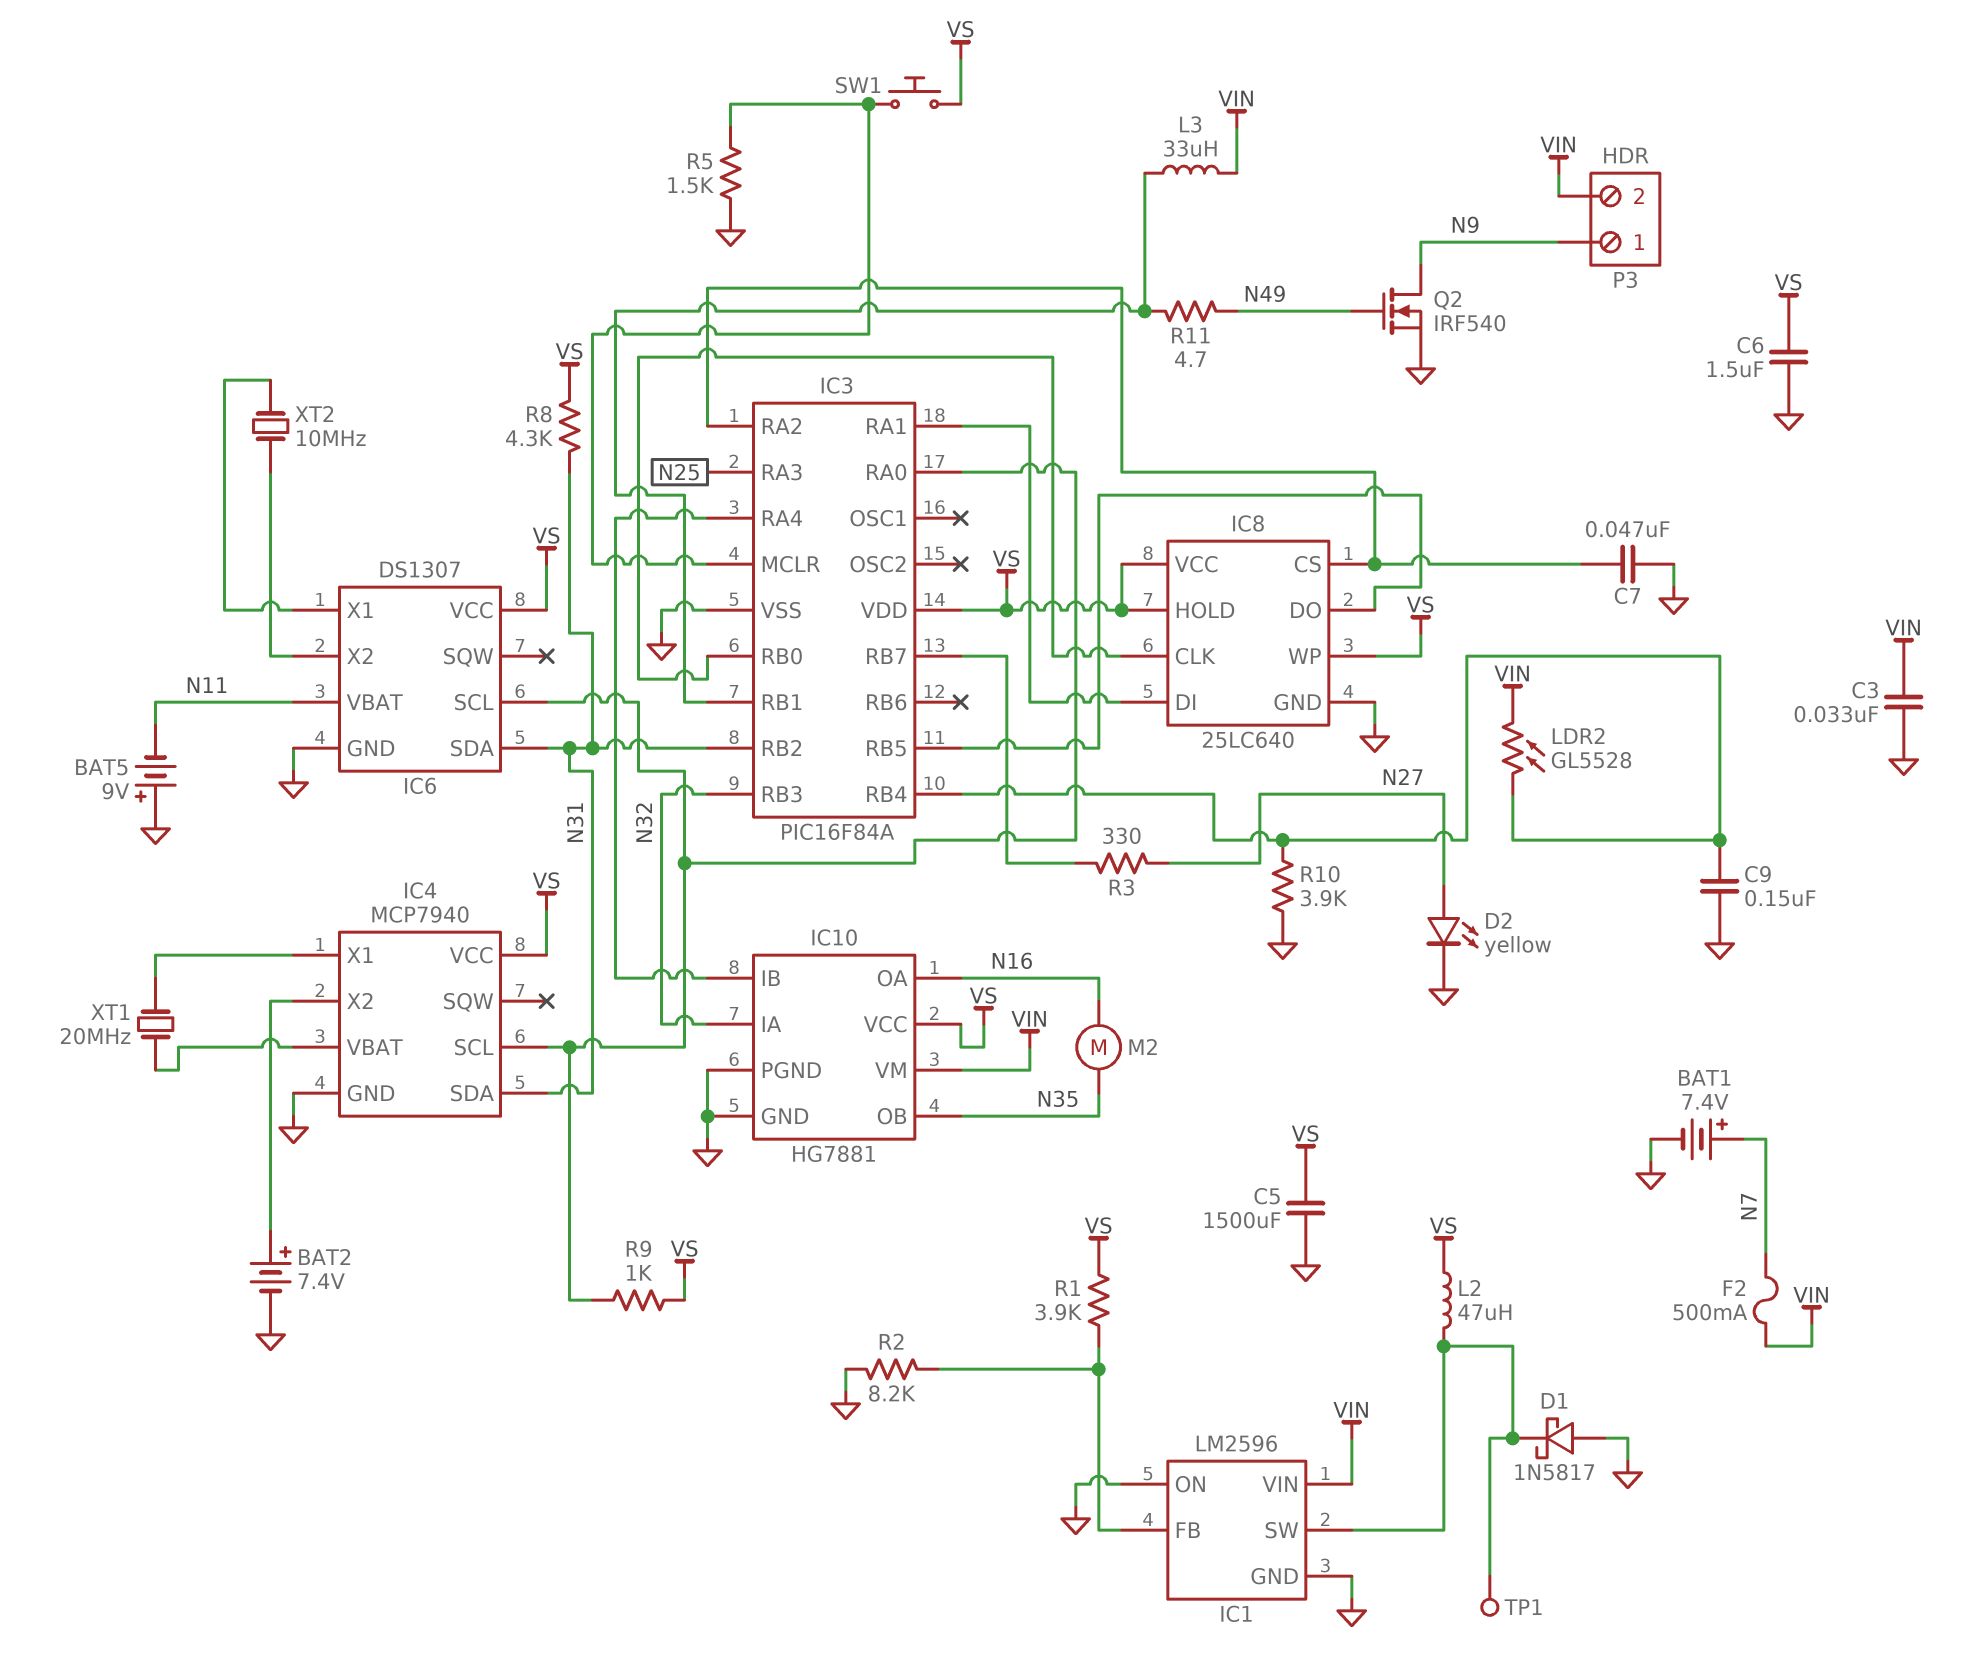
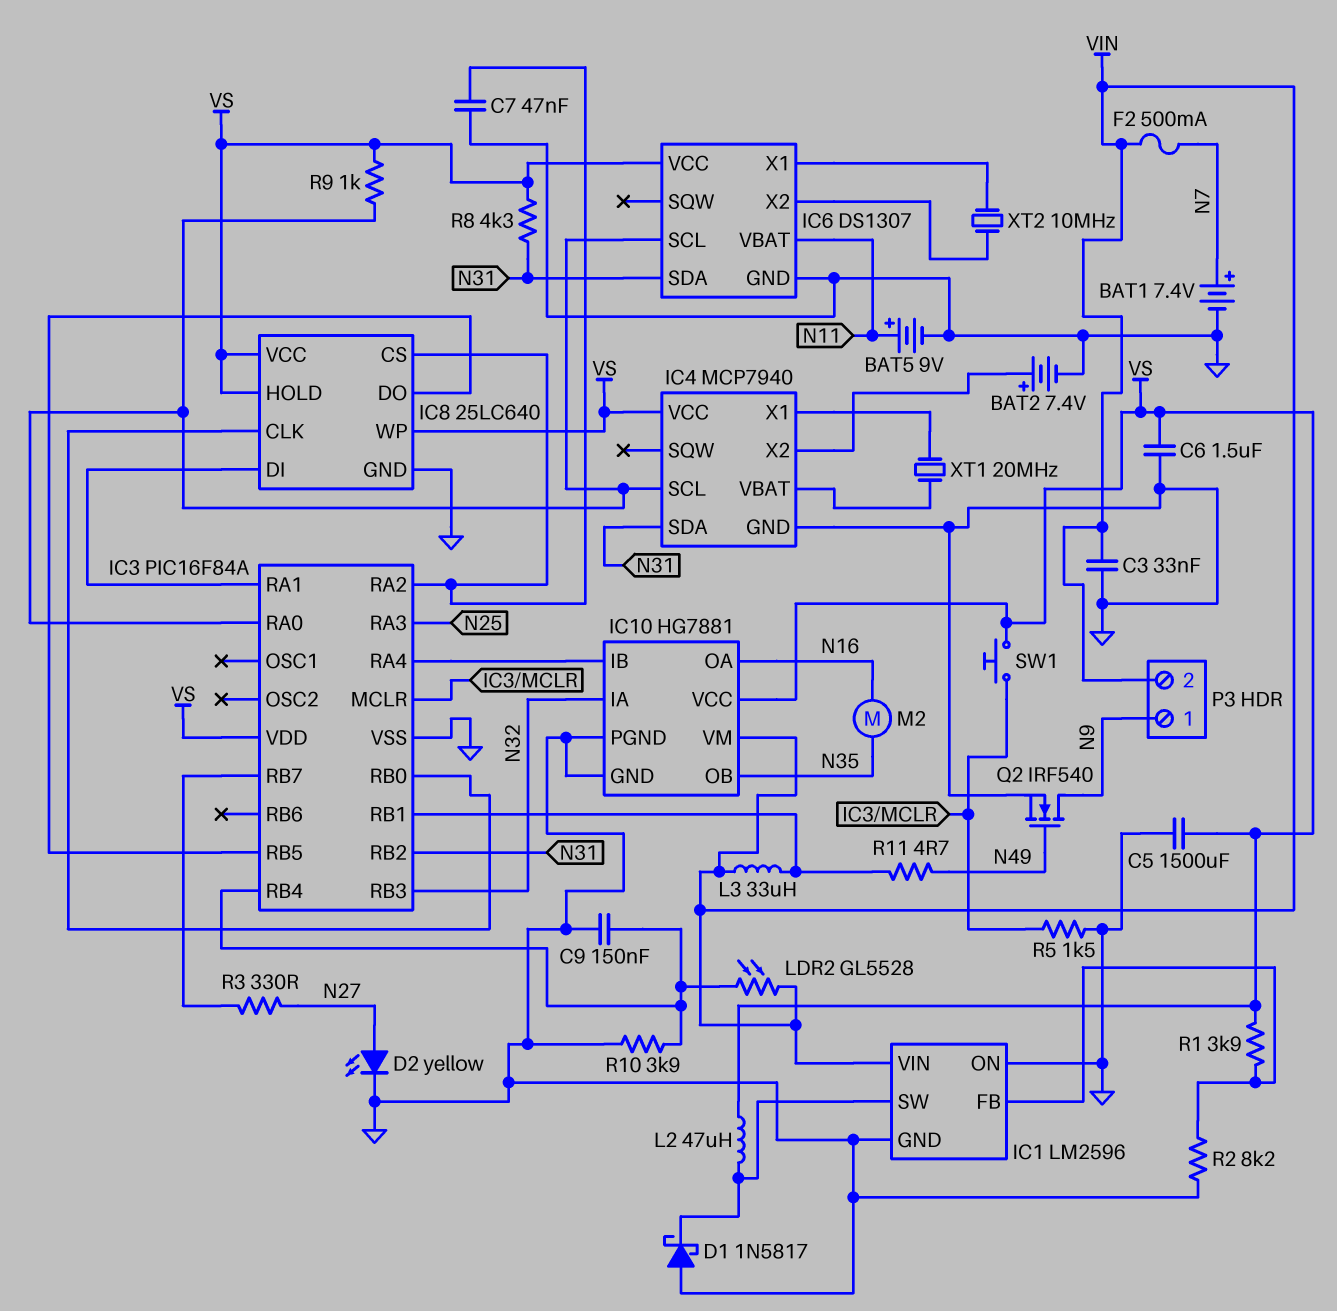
BAT5: 9V (plus GND, minus N11) -> 9V (plus N11, minus GND)
TP1: test point (IC1/SW) -> none

